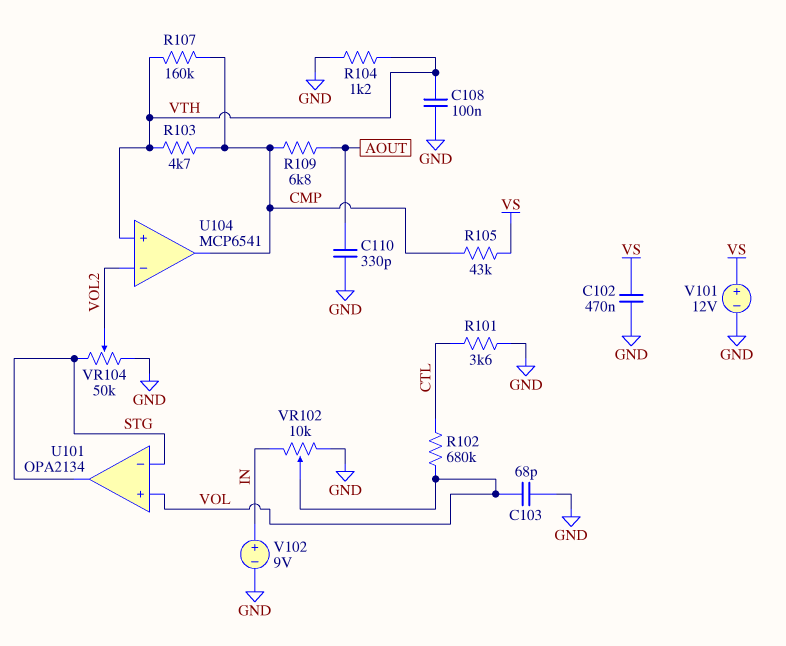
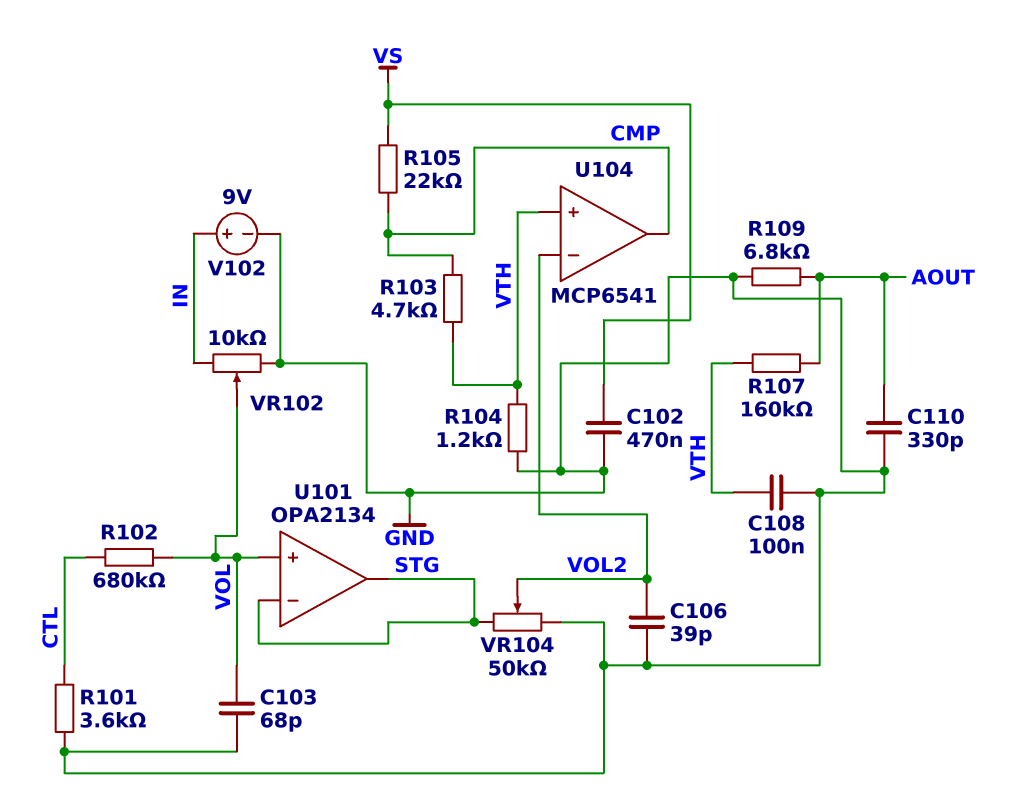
C106: none -> 39pF (GND, VOL2)
R105: 43k (CMP, VS) -> 22k (CMP, VS)
R107: 160k (CMP, VTH) -> 160k (AOUT, VTH)
R109: 6.8k (AOUT, CMP) -> 6.8k (AOUT, GND)
V101: 12V (plus VS, minus GND) -> none

